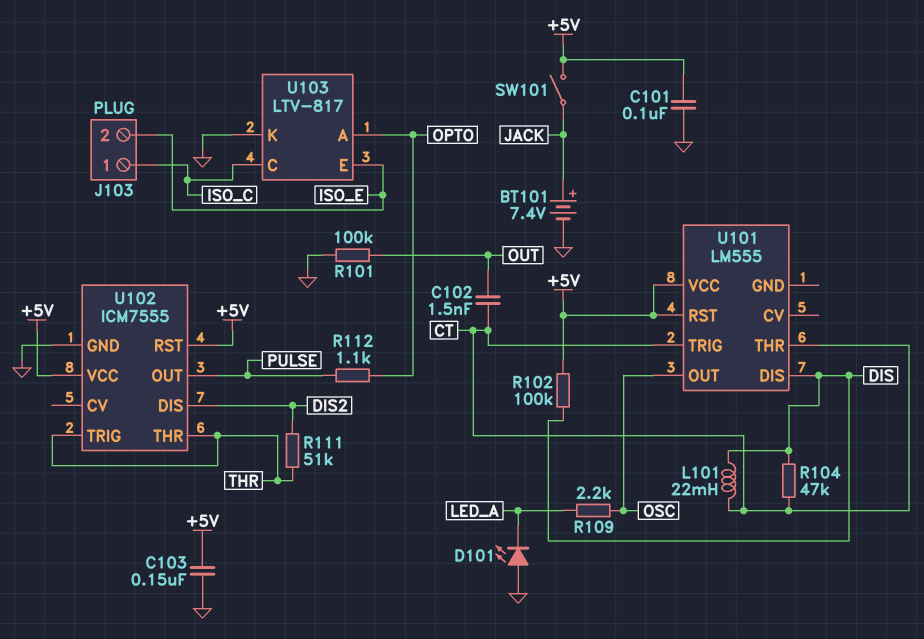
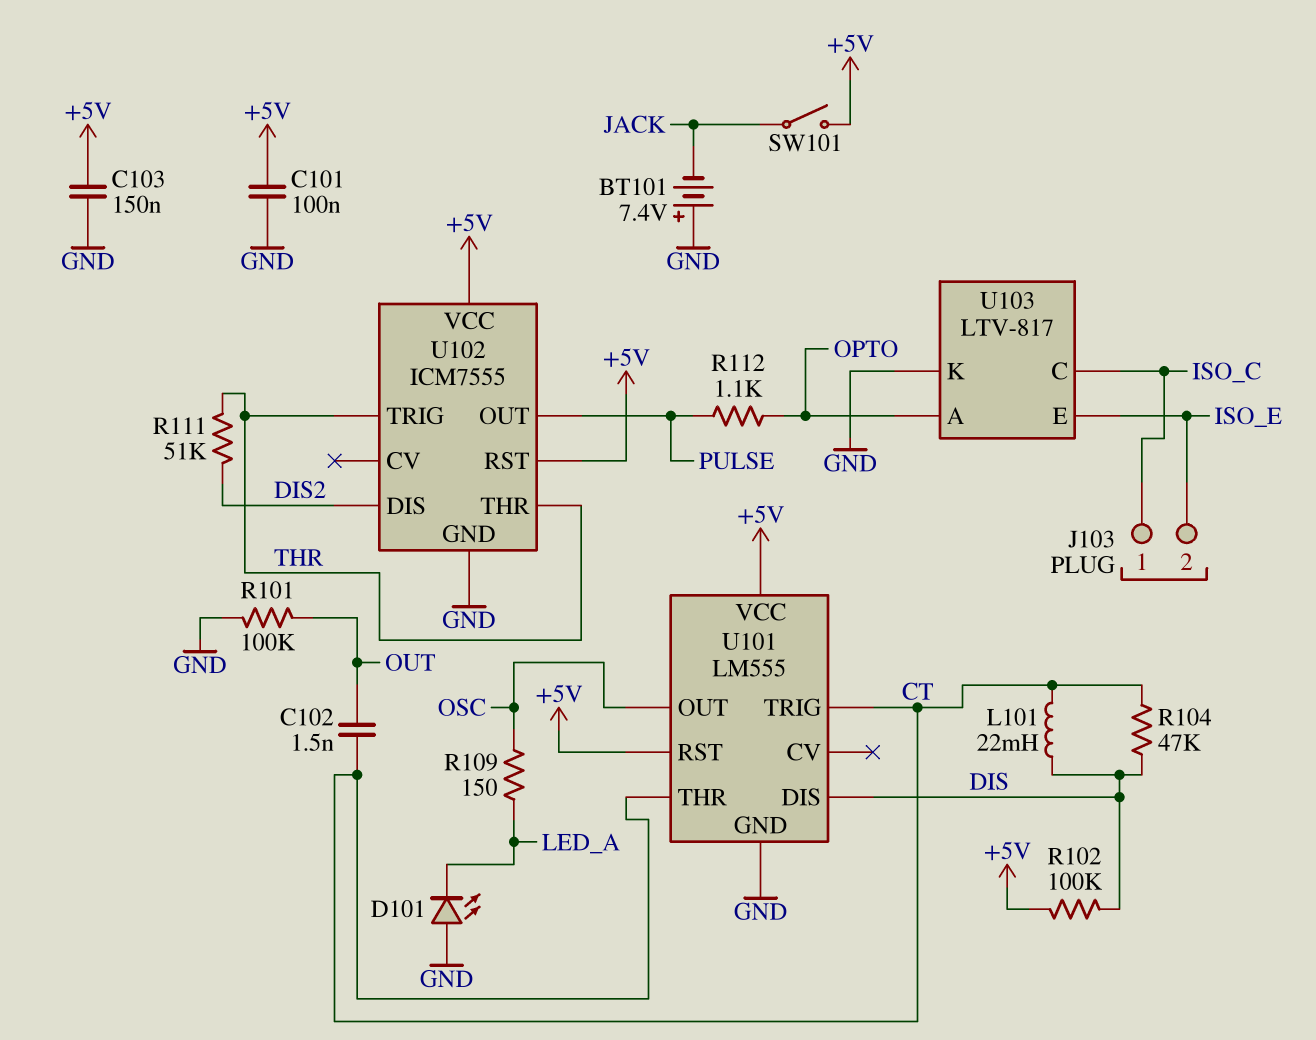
BT101: 7.4V (plus JACK, minus GND) -> 7.4V (plus GND, minus JACK)
R109: 2.2k (LED_A, OSC) -> 150 (LED_A, OSC)
U101 pin GND: none -> GND

